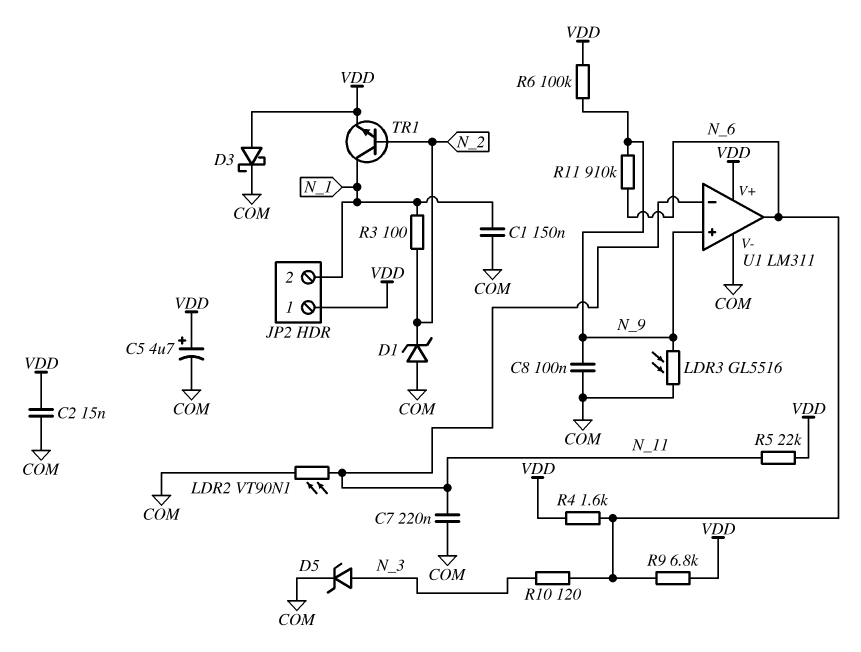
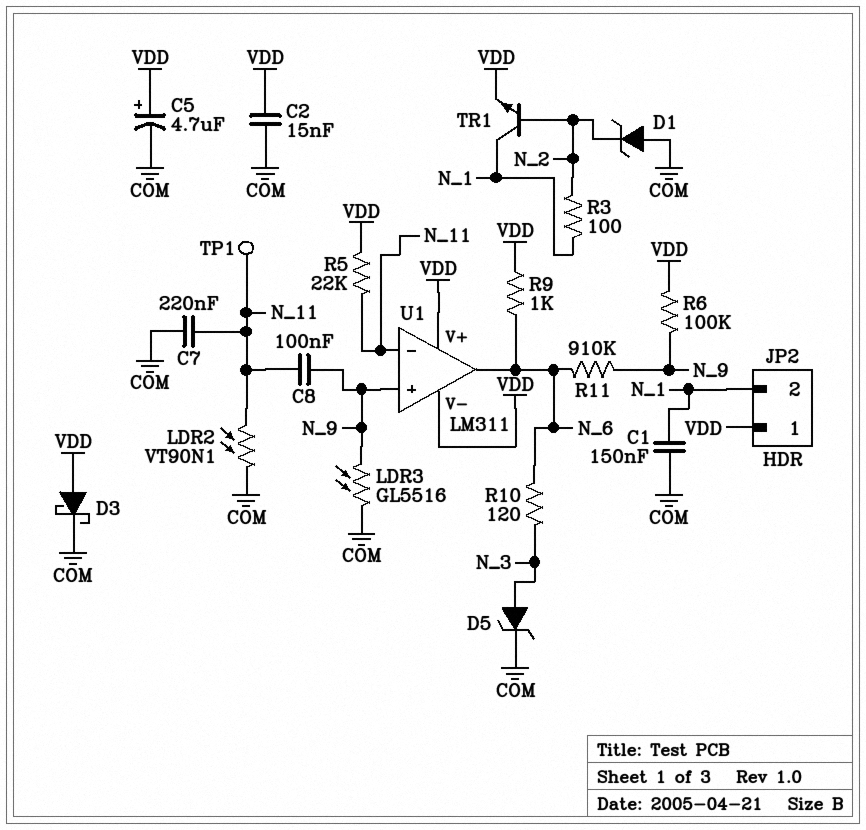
C8: 100nF (COM, N_9) -> 100nF (N_9, N_11)
R4: 1.6k (N_6, VDD) -> none
R9: 6.8k (N_6, VDD) -> 1k (N_6, VDD)
TP1: none -> test point (N_11)
U1 pin V-: COM -> VDD

